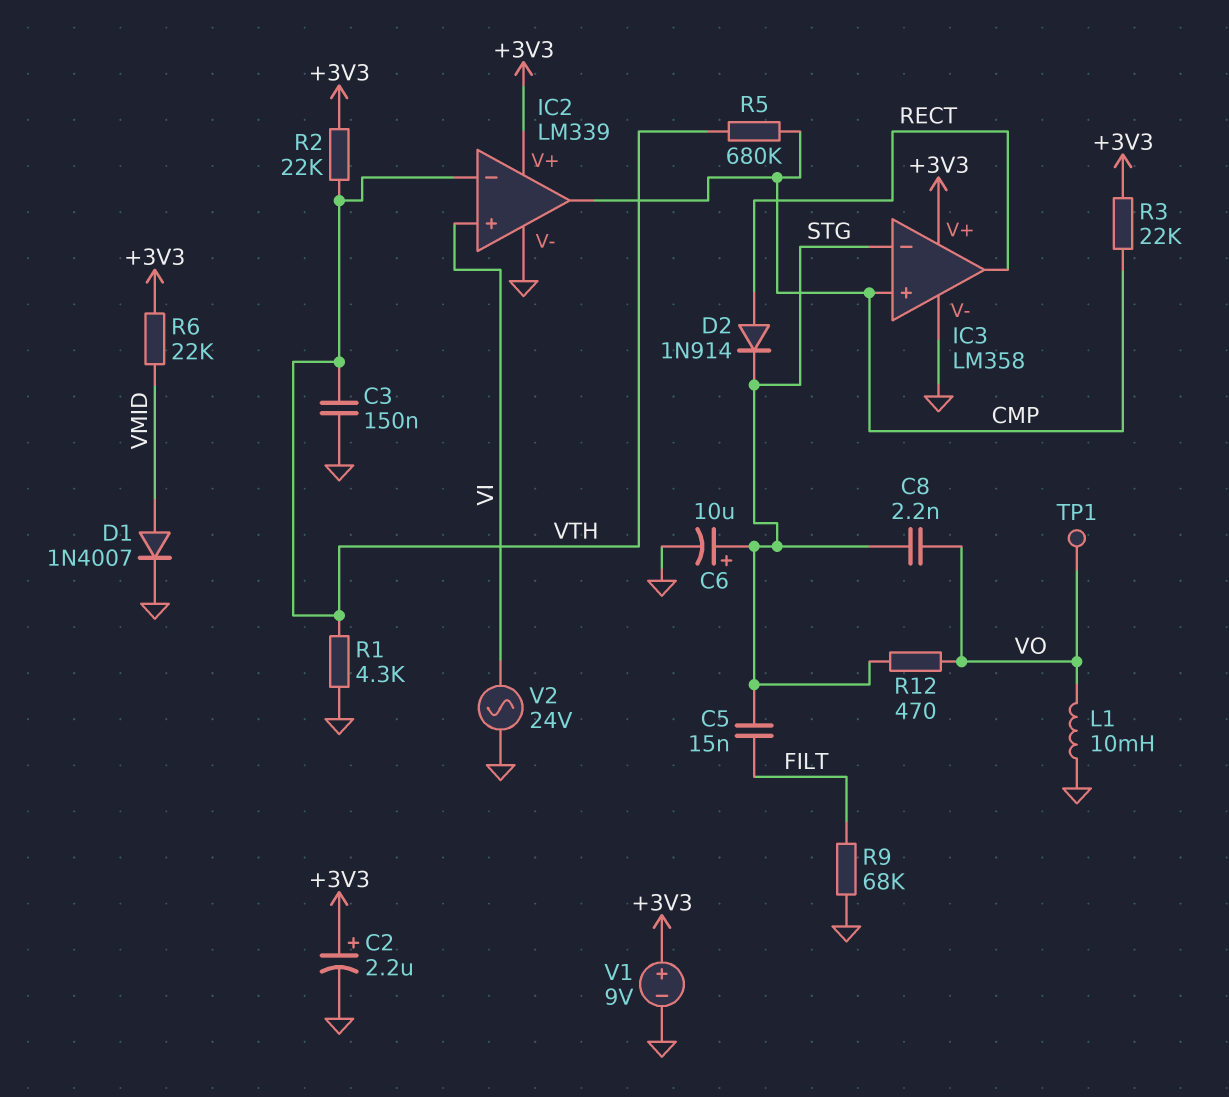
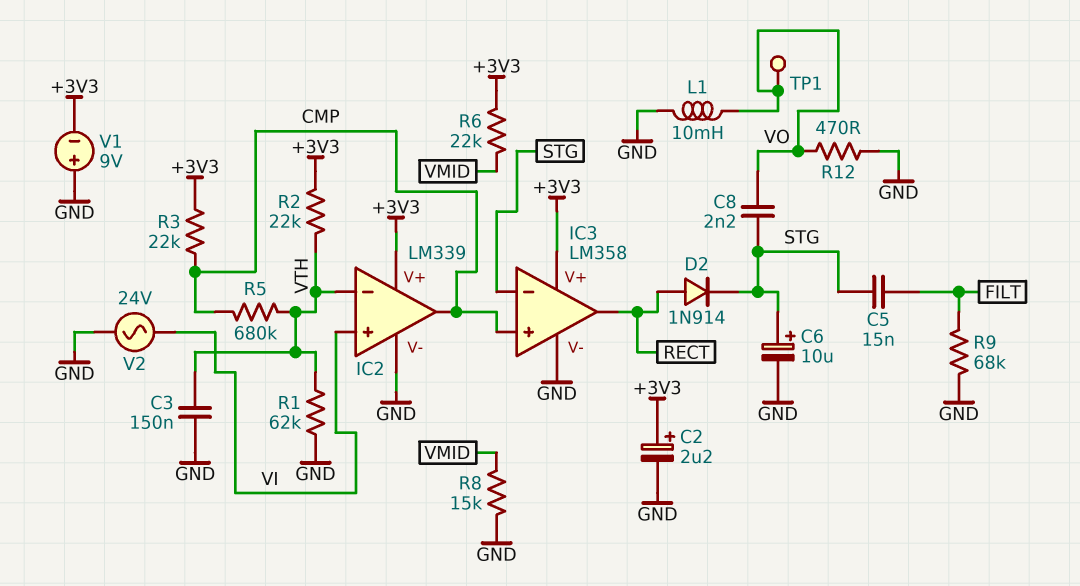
D1: diode 1N4007 (A VMID, K GND) -> none
R1: 4.3k (GND, VTH) -> 62k (GND, VTH)
R8: none -> 15k (GND, VMID)
R12: 470 (STG, VO) -> 470 (GND, VO)
V1: 9V (plus +3V3, minus GND) -> 9V (plus GND, minus +3V3)

